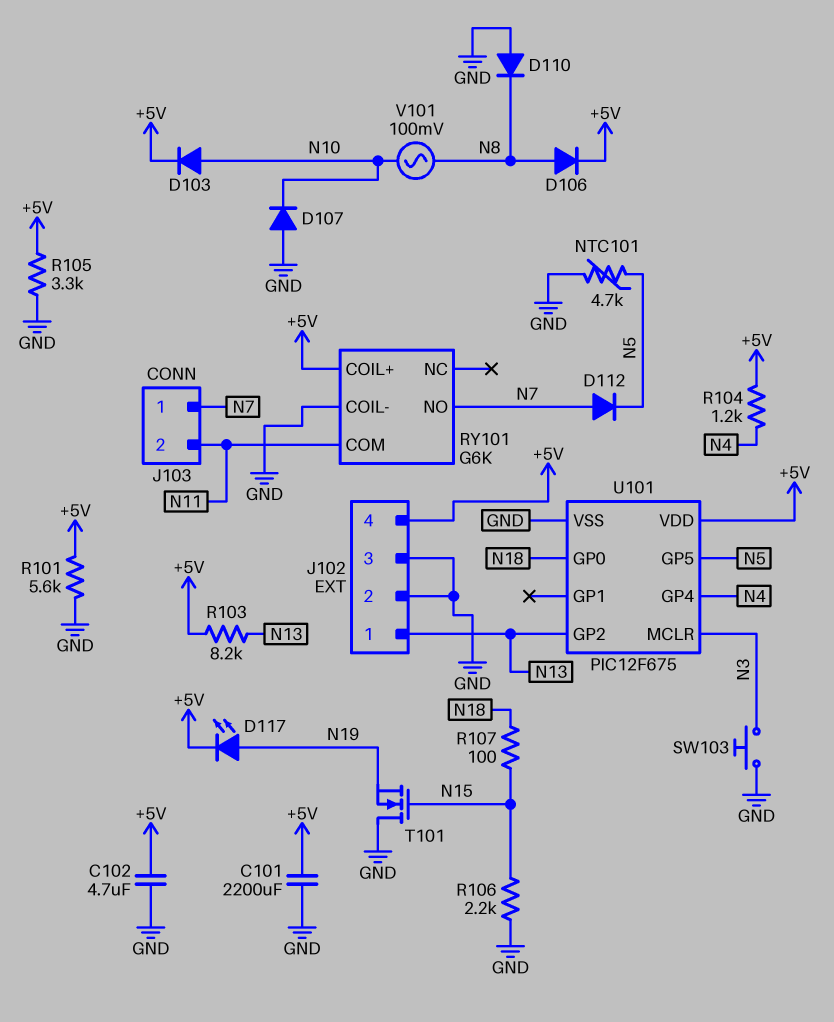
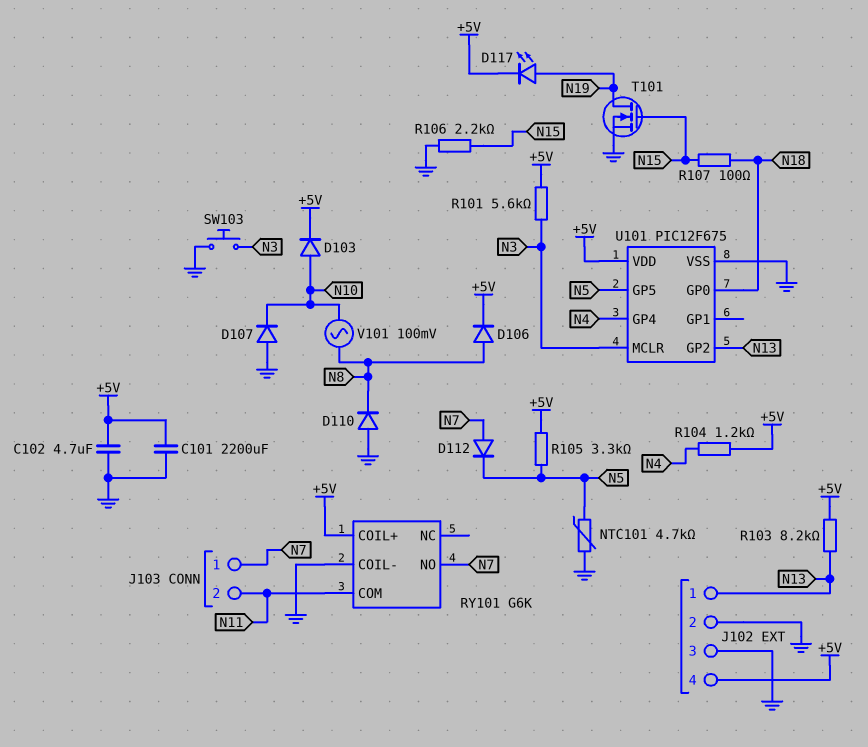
R101: 5.6k (+5V, GND) -> 5.6k (+5V, N3)
R105: 3.3k (+5V, GND) -> 3.3k (+5V, N5)
T101: NMOS (G N15, D GND, S N19) -> NMOS (G N15, D N19, S GND)

